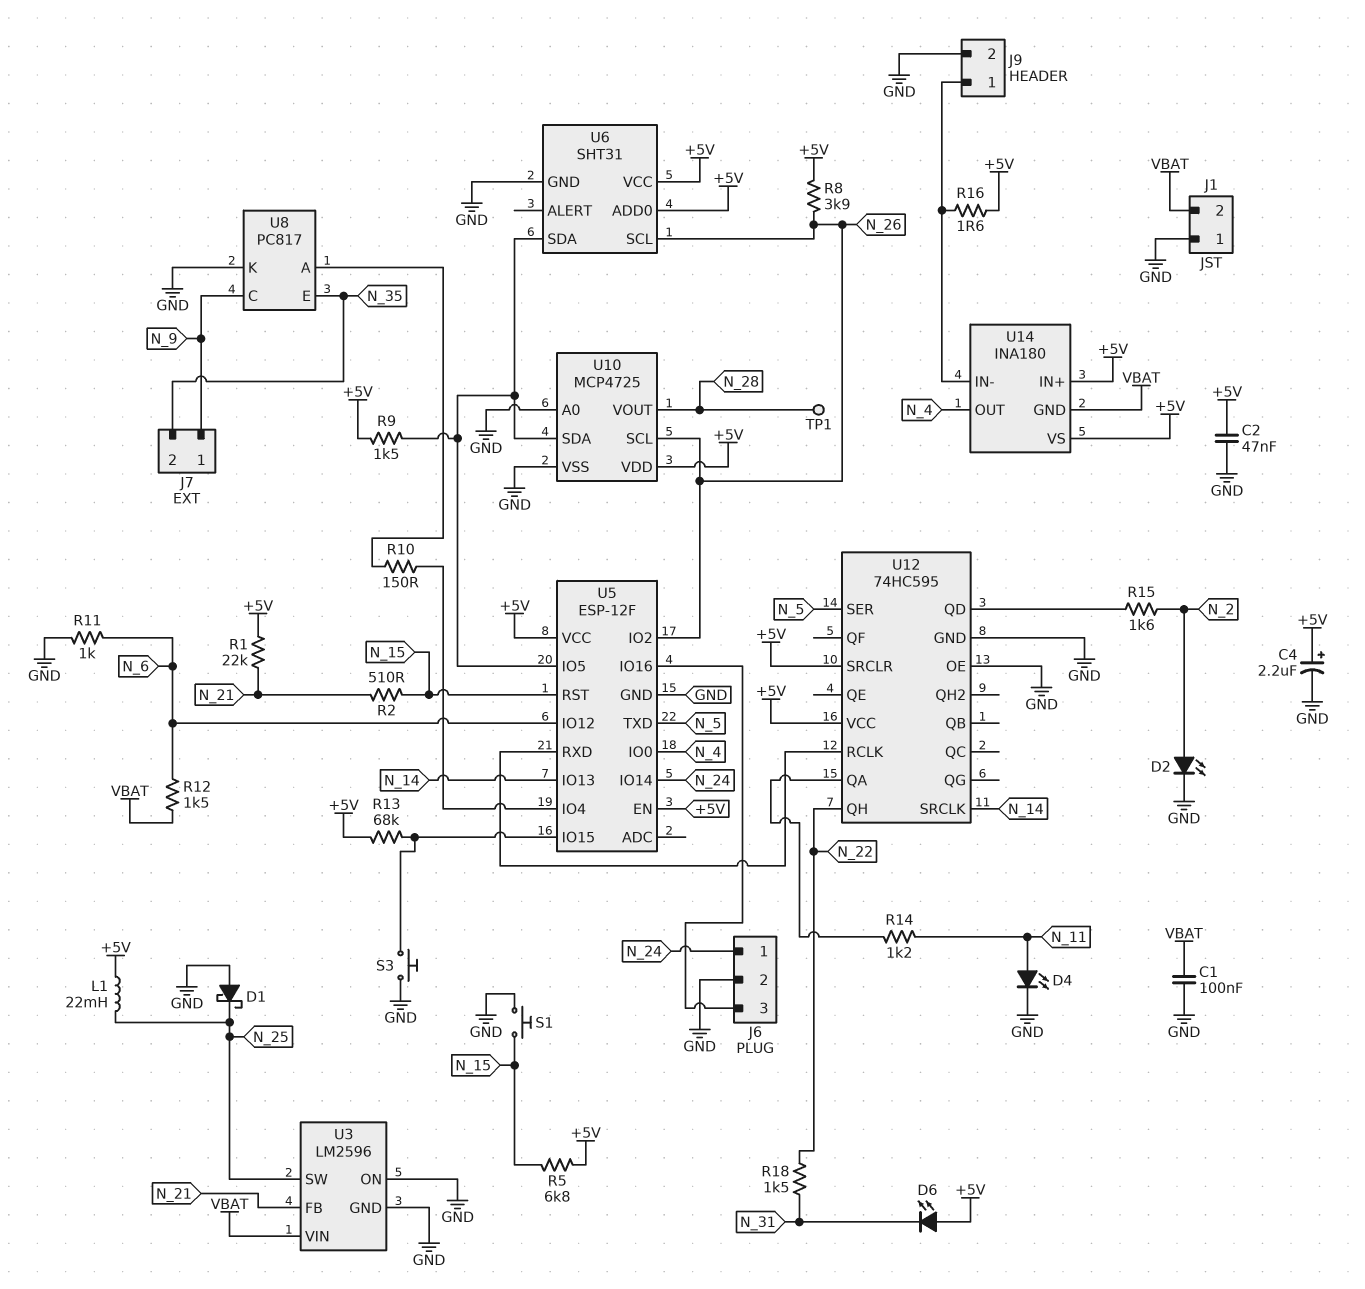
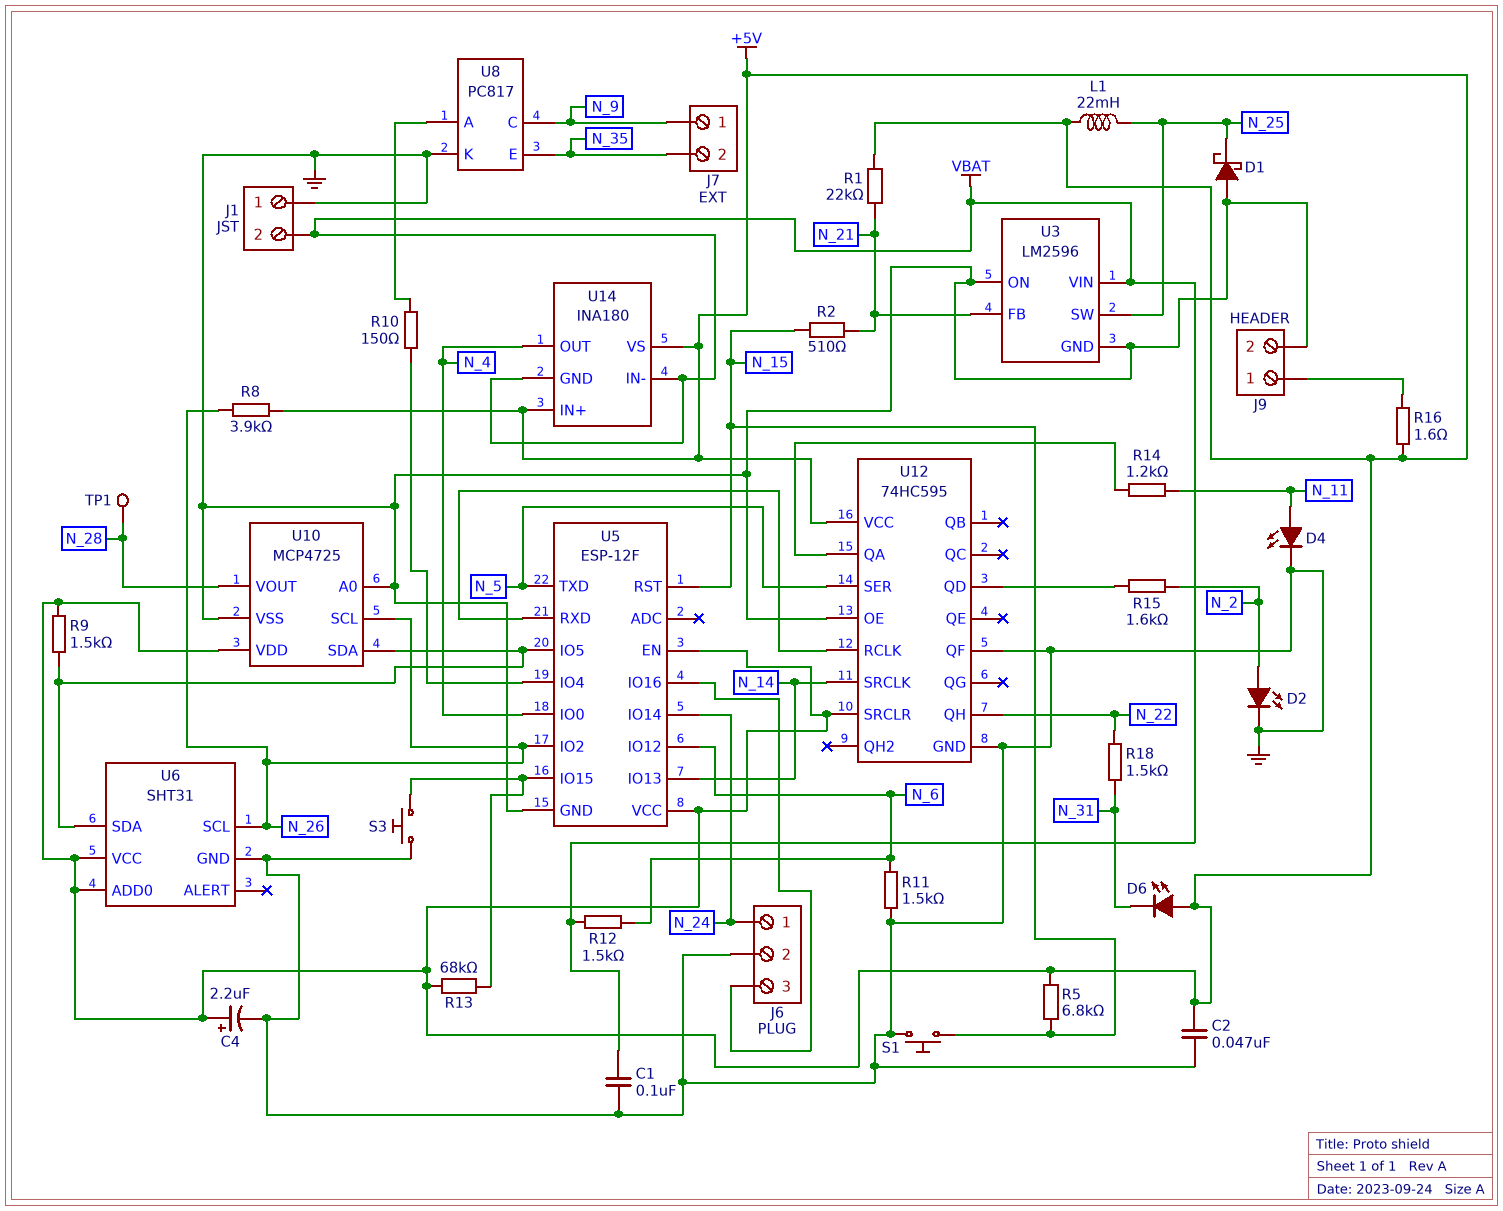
R11: 1k (GND, N_6) -> 1.5k (GND, N_6)
U12 pin QF: none -> GND
U14 pin IN-: J9/1 -> VBAT

